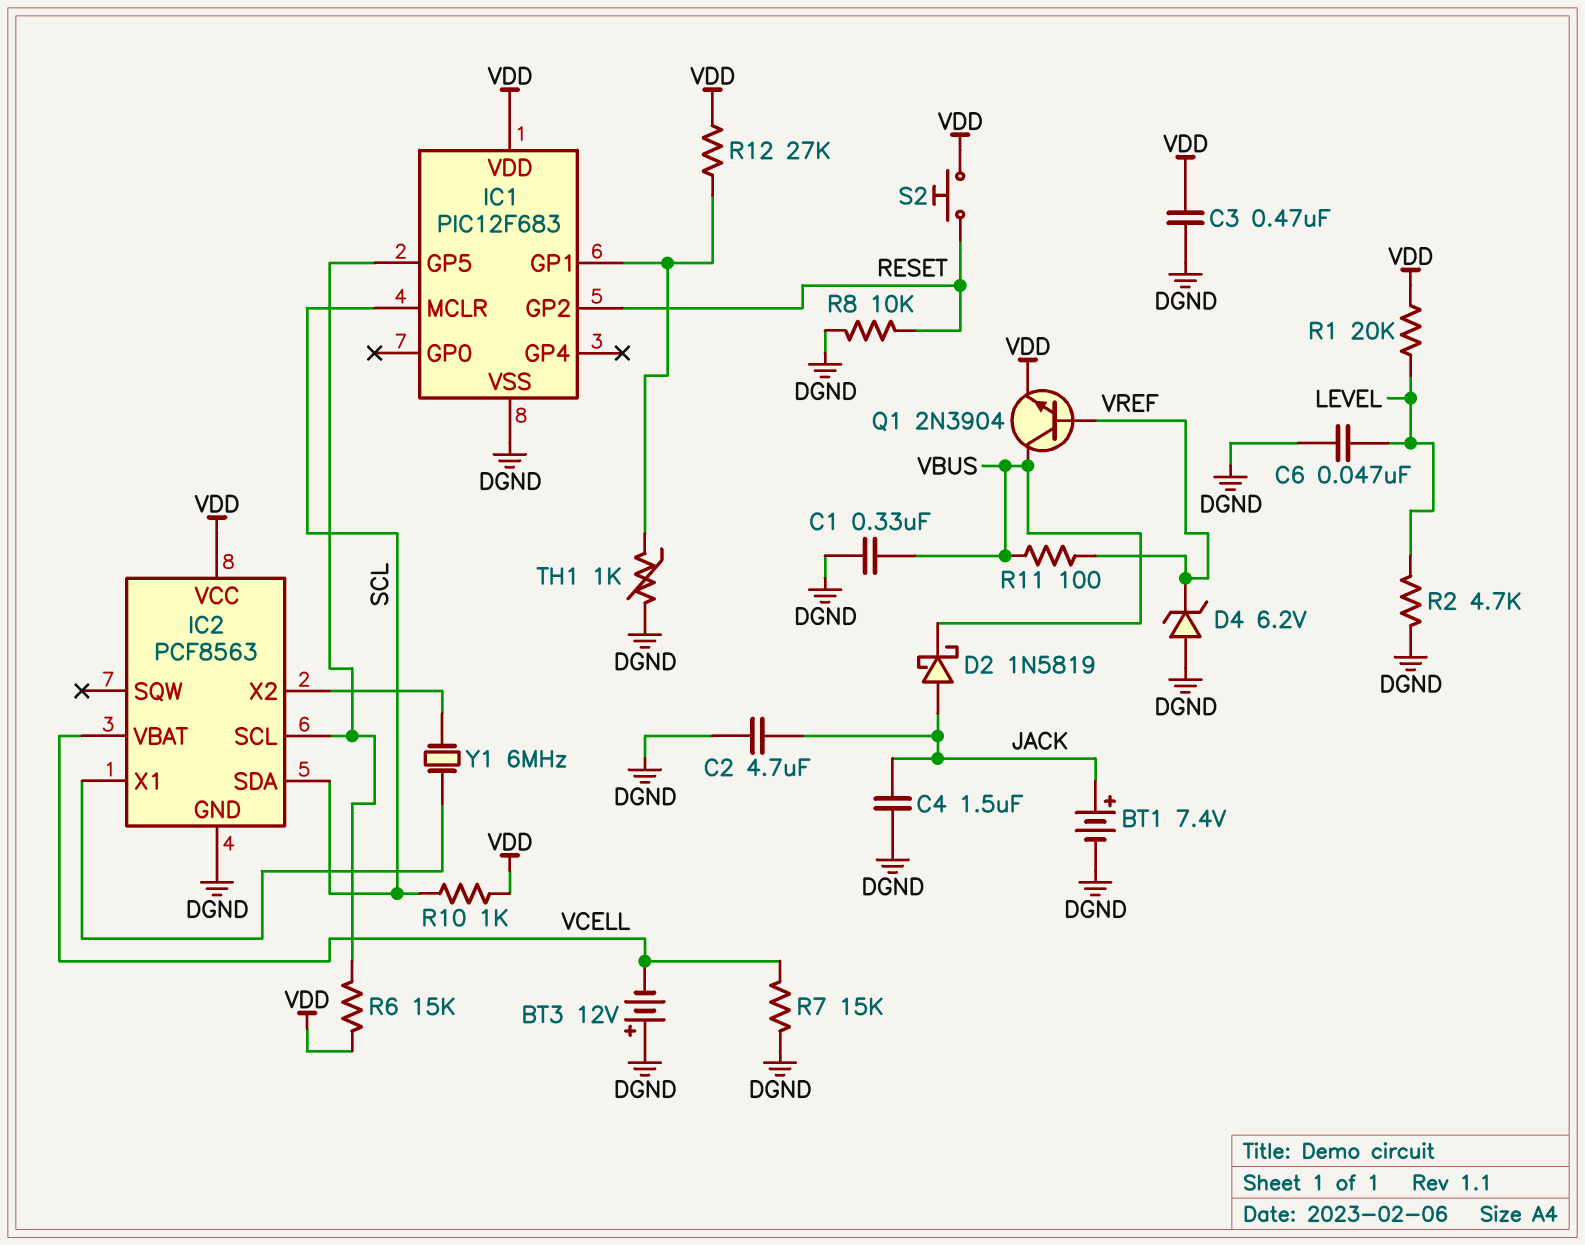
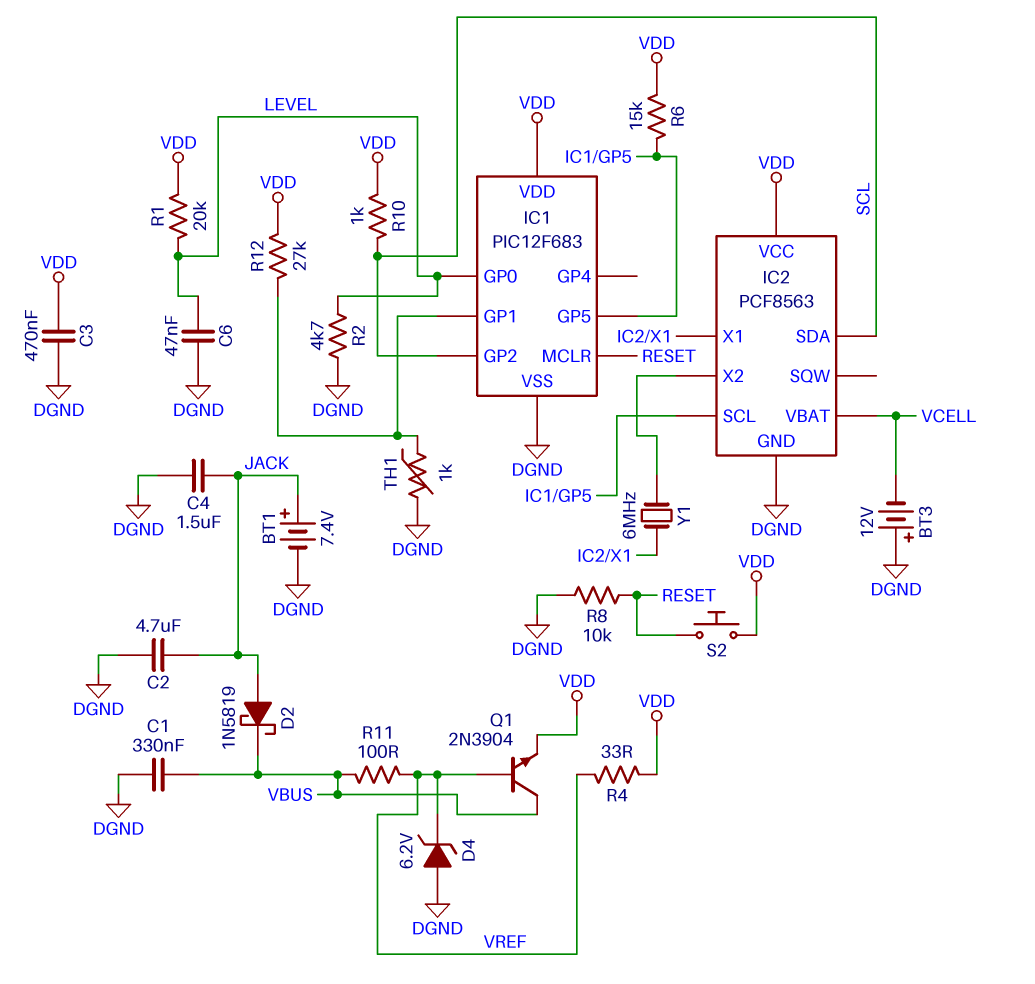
IC1 pin GP0: none -> LEVEL
IC1 pin GP2: RESET -> SCL
IC1 pin MCLR: SCL -> RESET
R4: none -> 33 (VDD, VREF)
R7: 15k (DGND, VCELL) -> none

